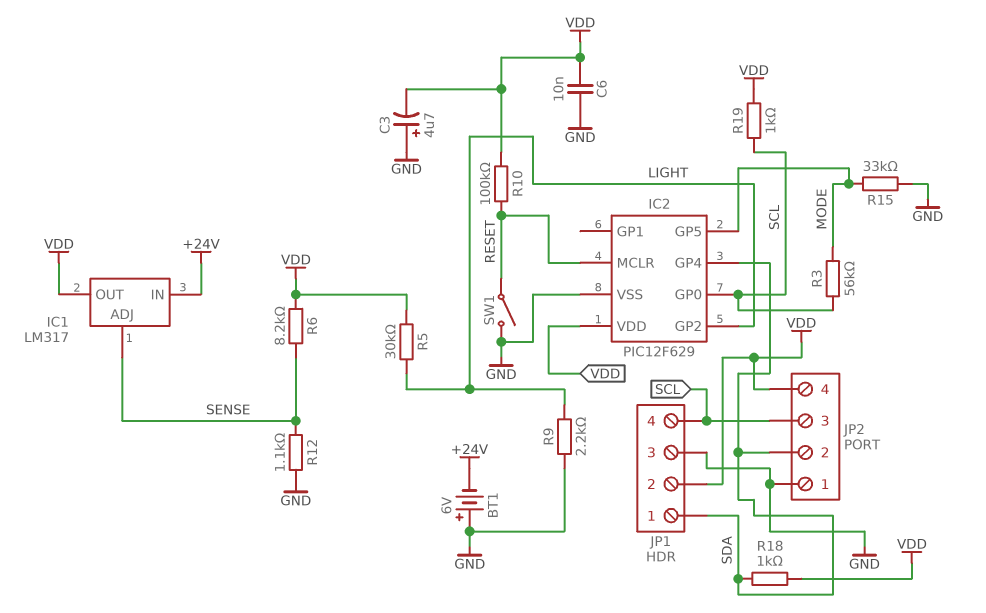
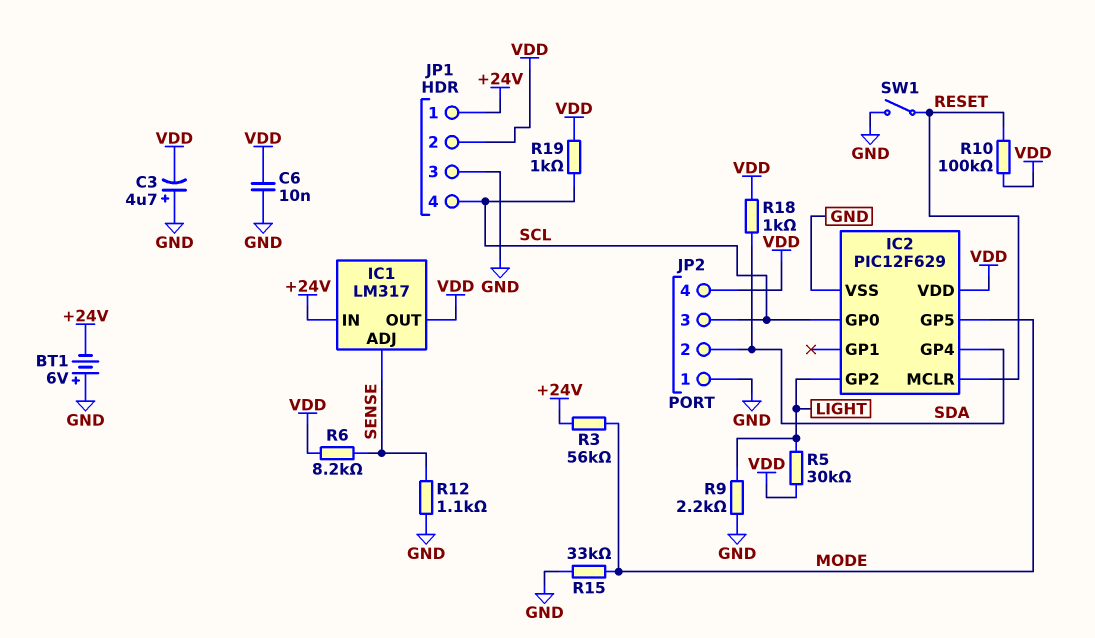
JP1 pin 1: SDA -> +24V
R3: 56k (MODE, SCL) -> 56k (+24V, MODE)

